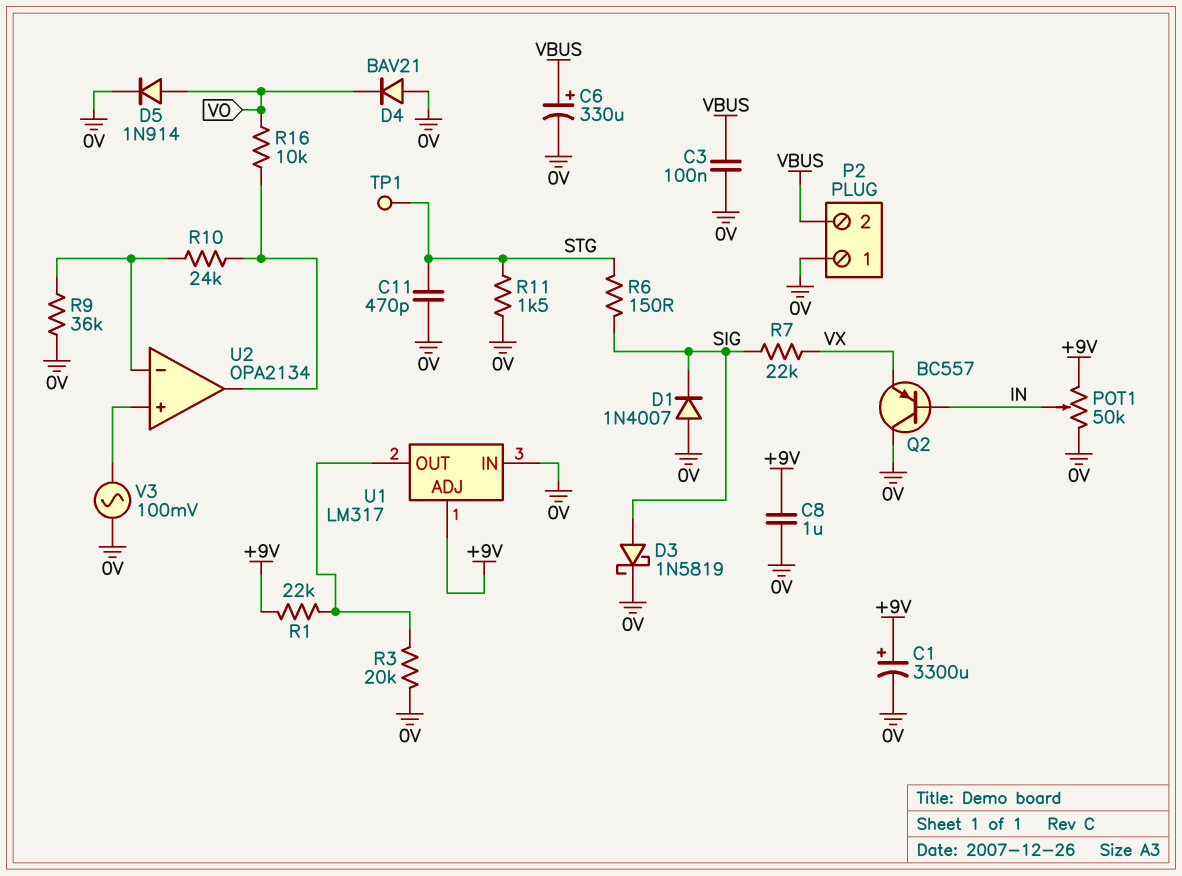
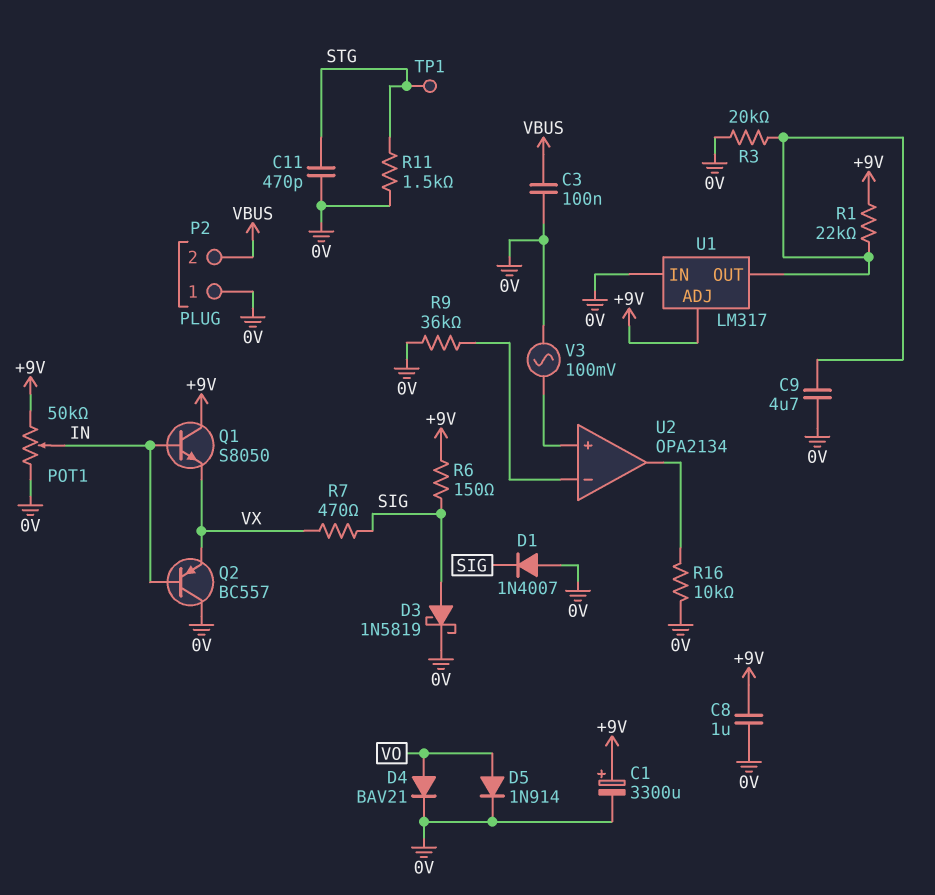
C6: 330uF (plus VBUS, minus 0V) -> none
C9: none -> 4.7uF (0V, U1/OUT)
D4: diode BAV21 (A 0V, K VO) -> diode BAV21 (A VO, K 0V)
Q1: none -> NPN S8050 (B IN, C +9V, E VX)
R6: 150 (SIG, STG) -> 150 (+9V, SIG)
R7: 22k (SIG, VX) -> 470 (SIG, VX)
R10: 24k (U2/in-, U2/out) -> none
R16: 10k (U2/out, VO) -> 10k (0V, U2/out)

